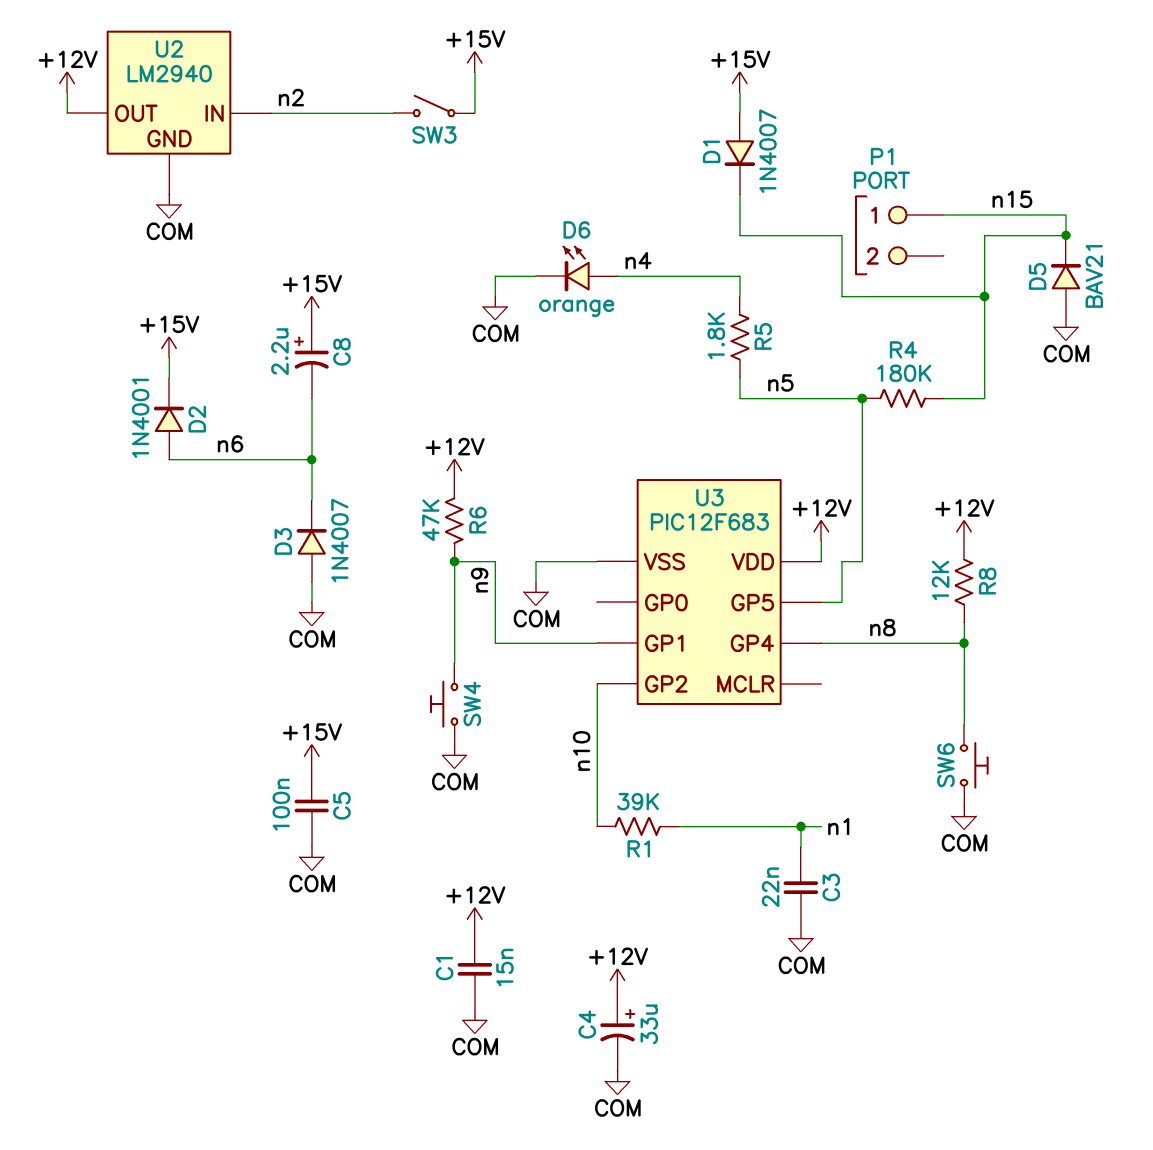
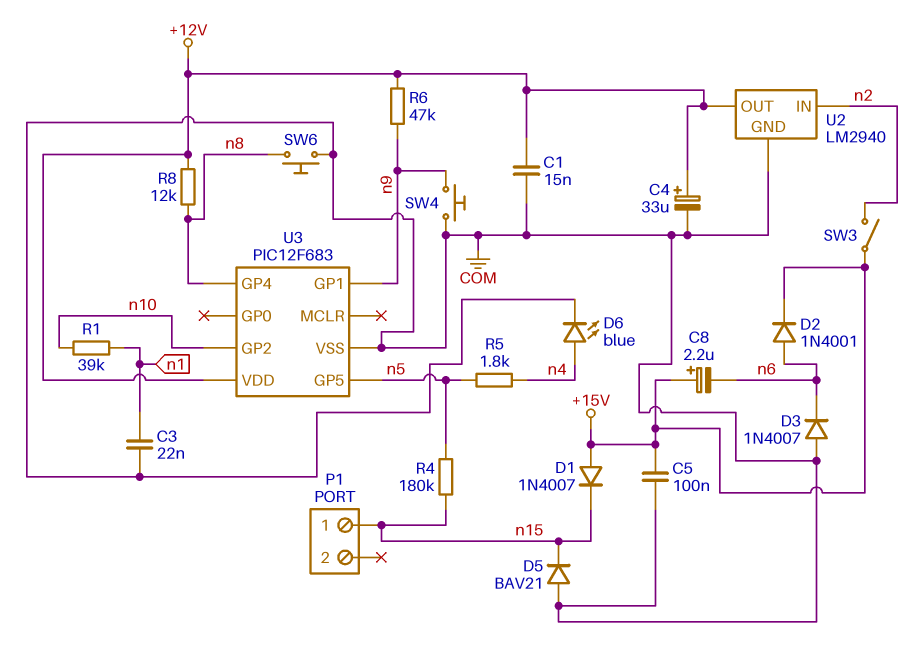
D6: LED orange (A n4, K COM) -> LED blue (A n4, K COM)

